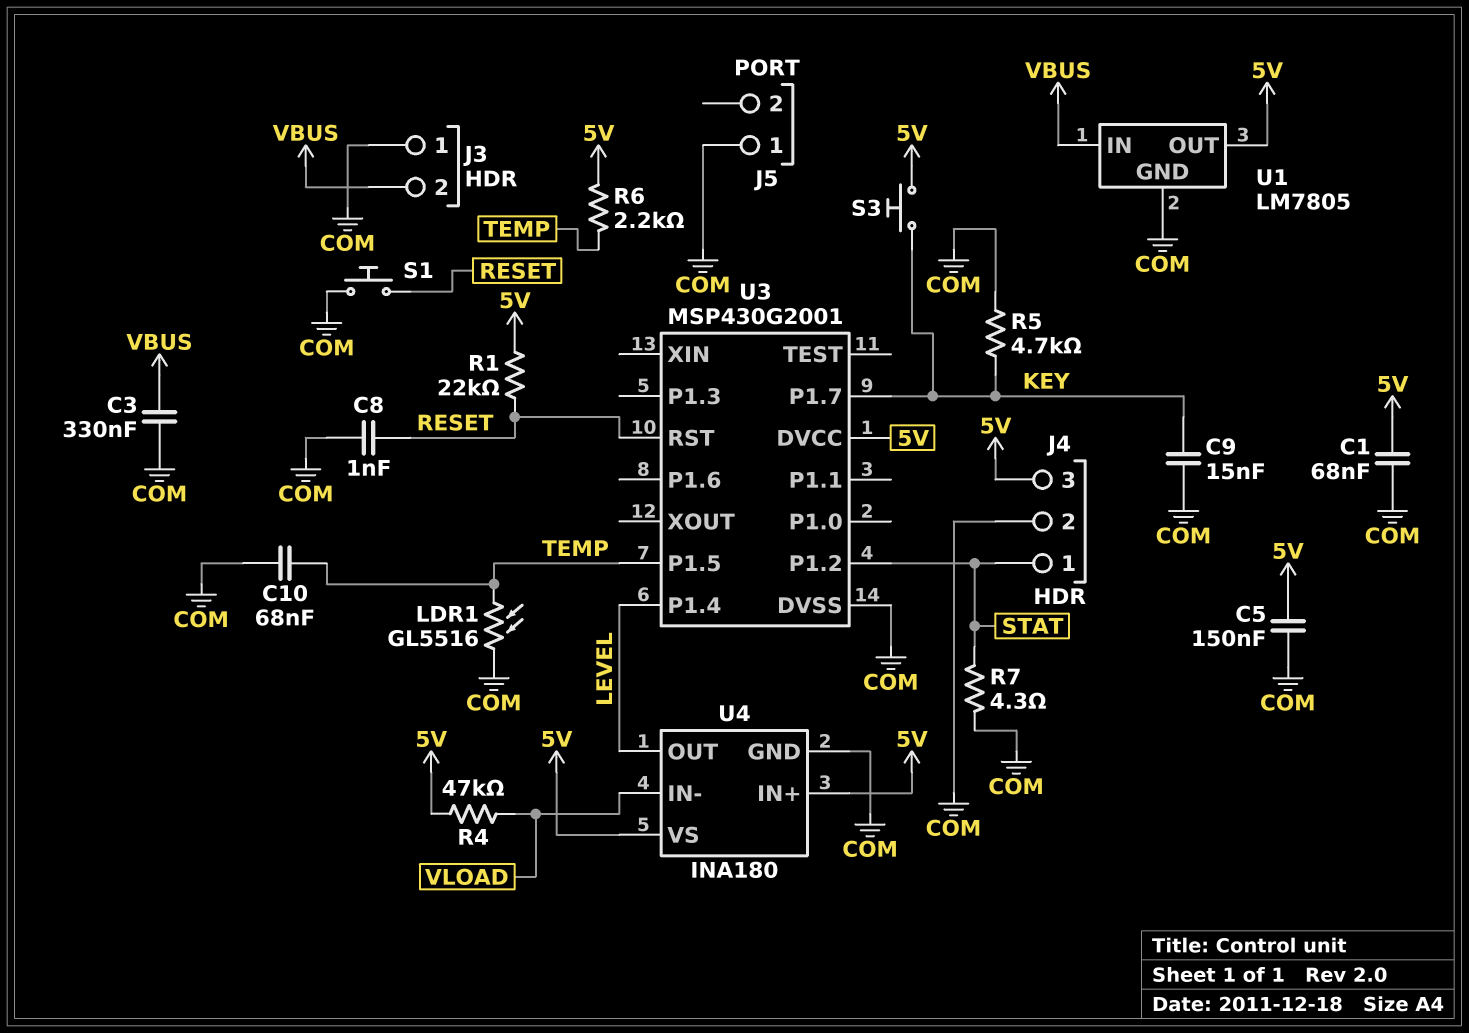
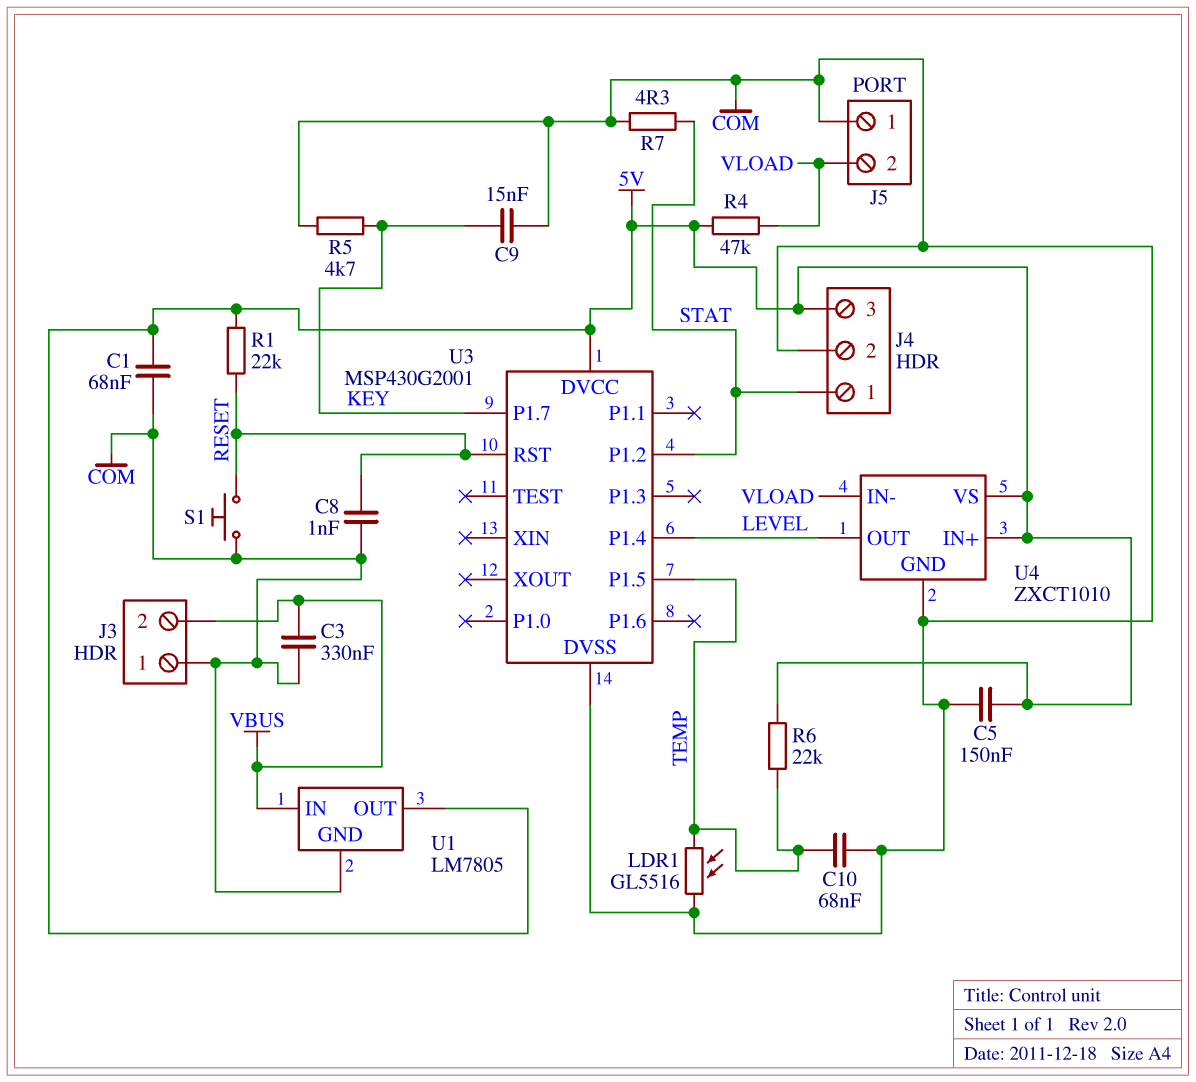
J5 pin 2: none -> VLOAD
R6: 2.2k (5V, TEMP) -> 22k (5V, TEMP)
S3: button (5V, KEY) -> none
U4: INA180 -> ZXCT1010

